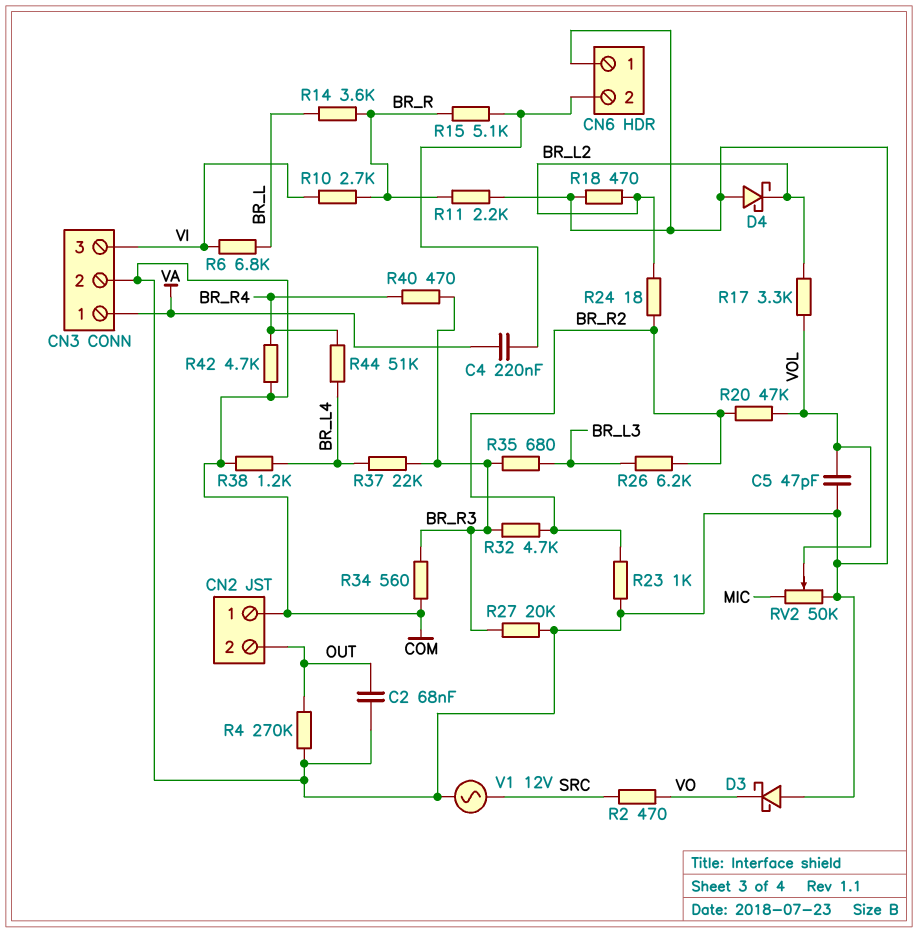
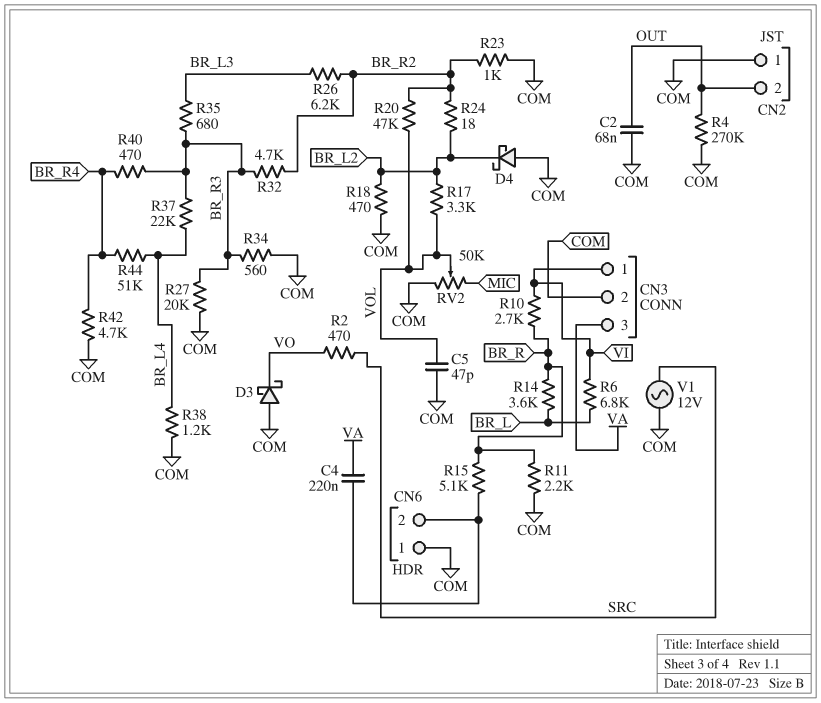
CN3 pin 1: VA -> VI
CN3 pin 3: VI -> VA

